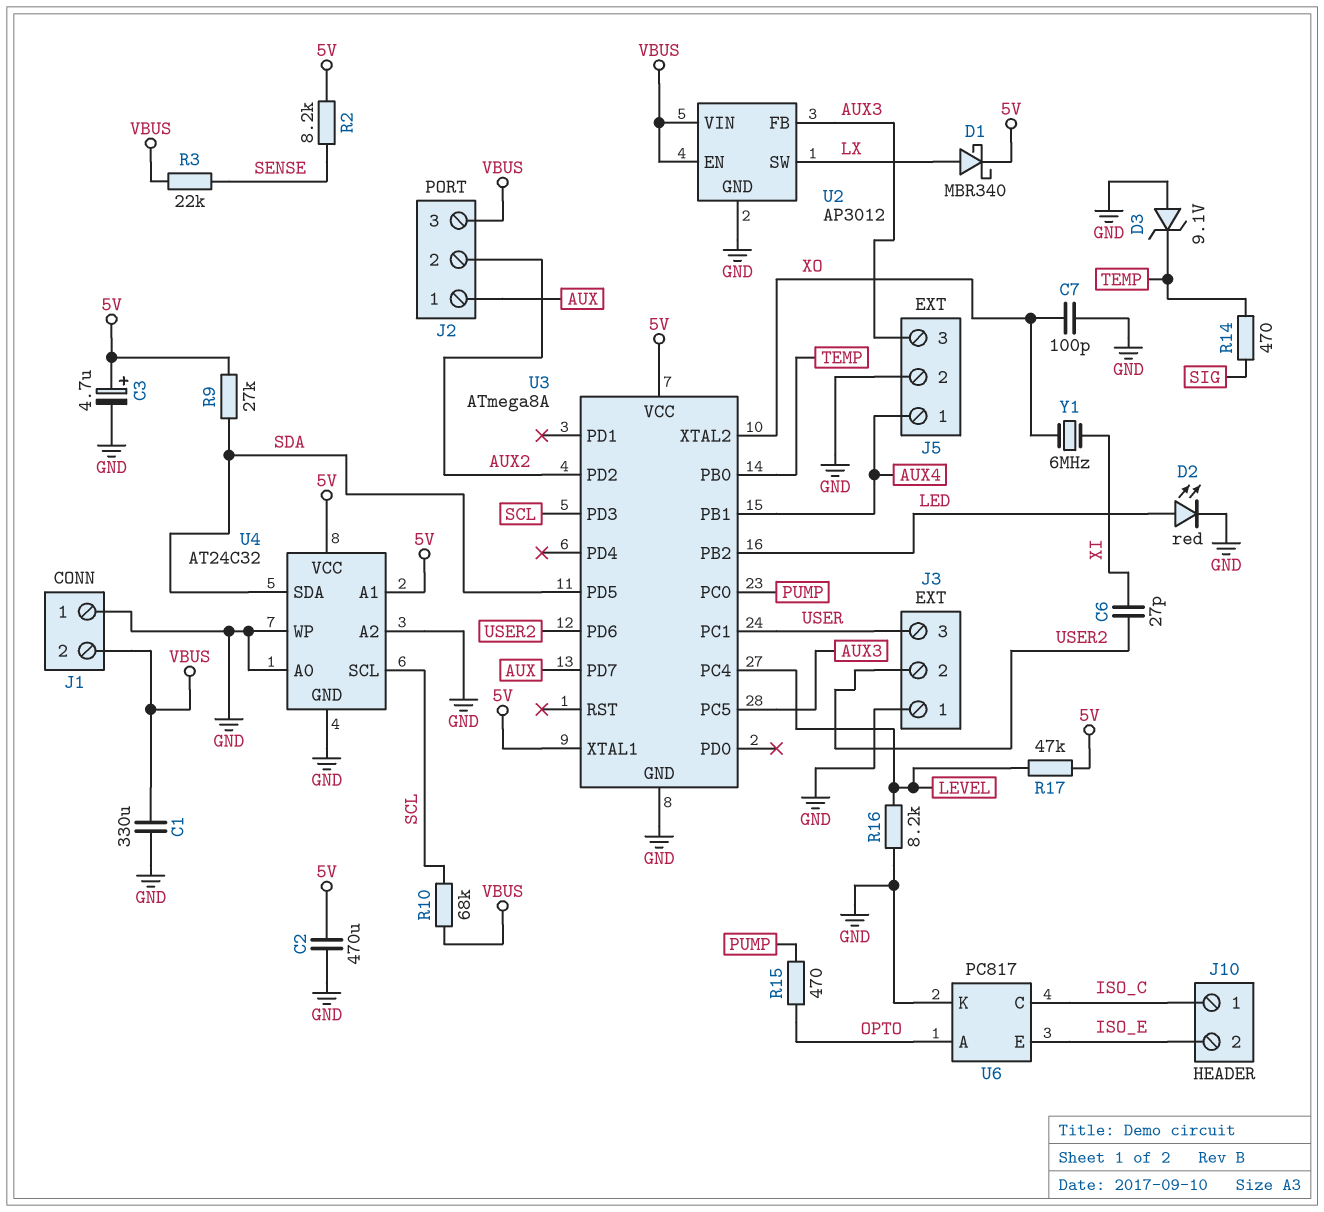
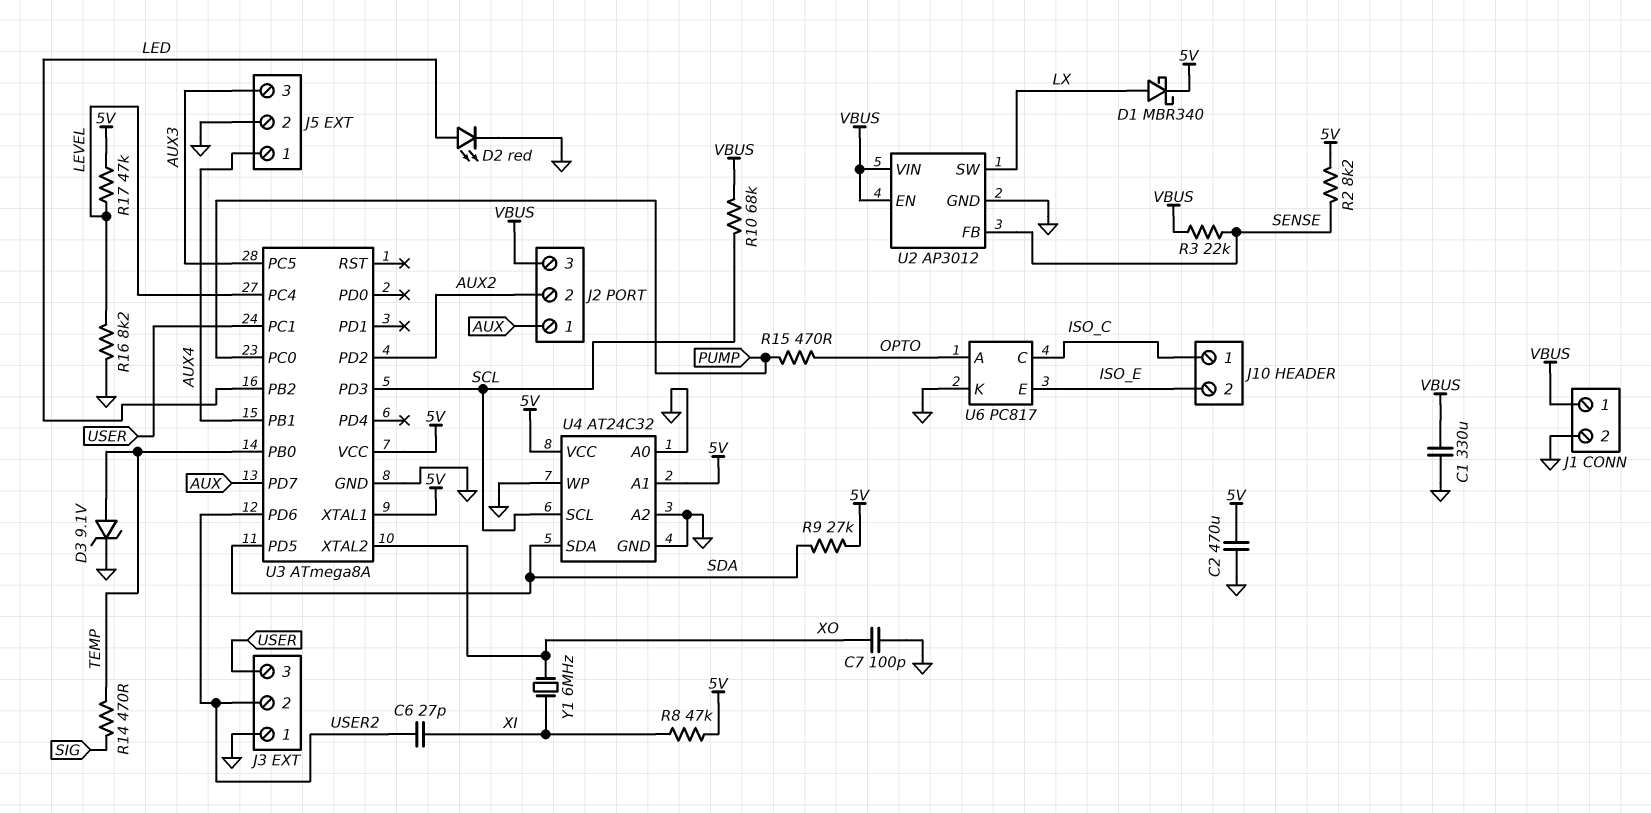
C3: 4.7uF (plus 5V, minus GND) -> none
D3: zener 9.1V (A GND, K TEMP) -> zener 9.1V (A TEMP, K GND)
J1 pin 1: GND -> VBUS
J1 pin 2: VBUS -> GND
R8: none -> 47k (5V, XI)
U2 pin FB: AUX3 -> SENSE

